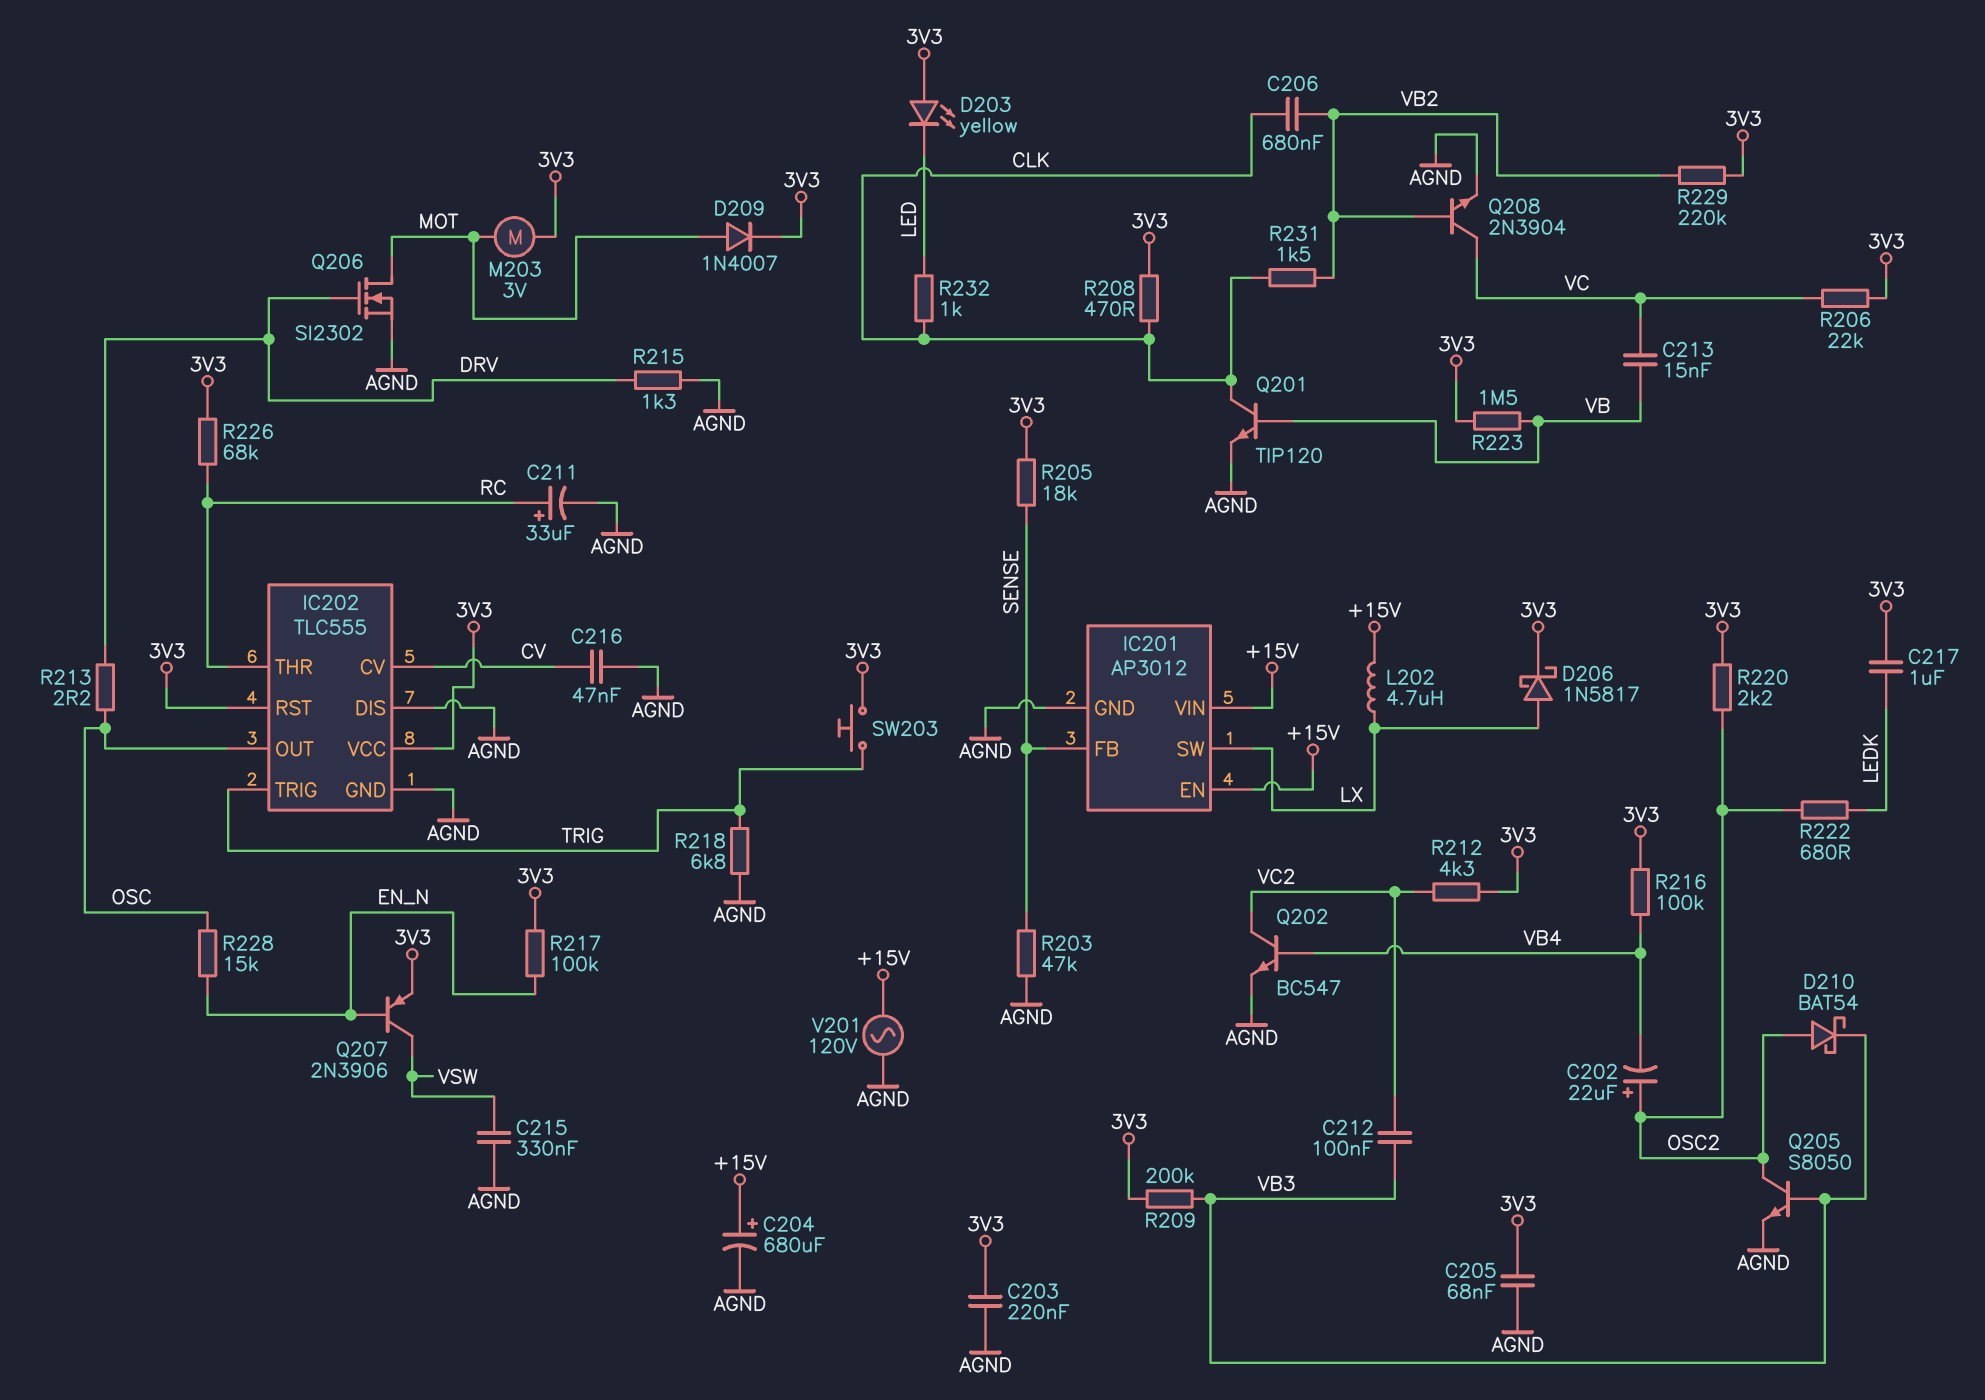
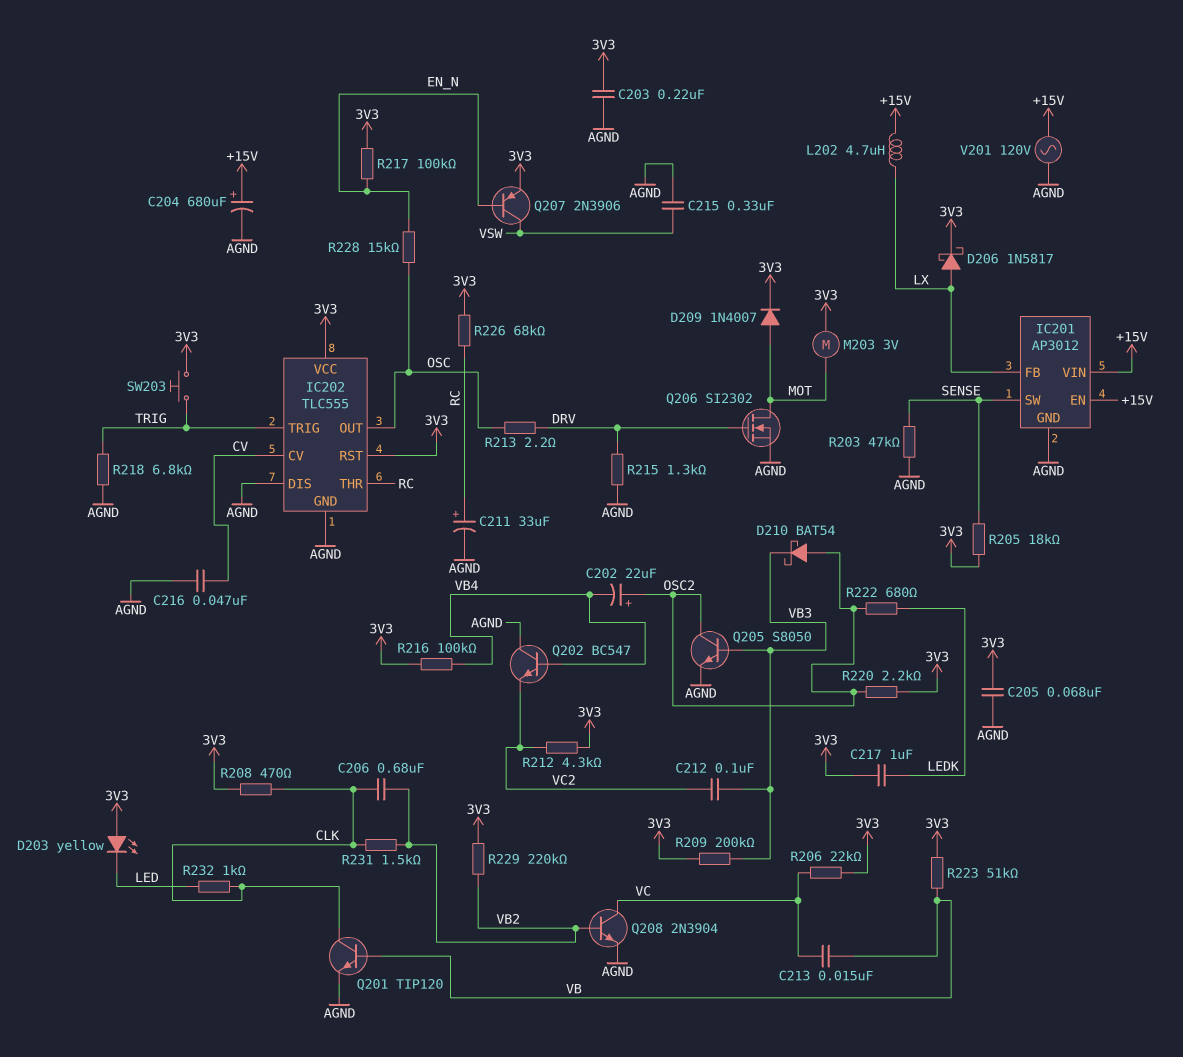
IC201 pin FB: SENSE -> LX
IC201 pin SW: LX -> SENSE
Q202: NPN BC547 (B VB4, C VC2, E AGND) -> NPN BC547 (B VB4, C AGND, E VC2)
R223: 1.5M (3V3, VB) -> 51k (3V3, VB)

